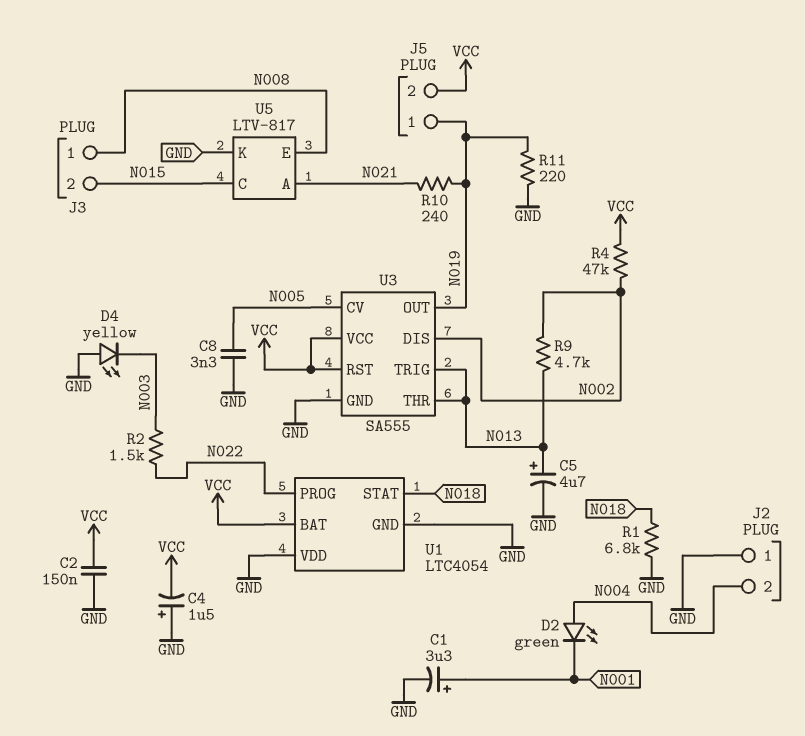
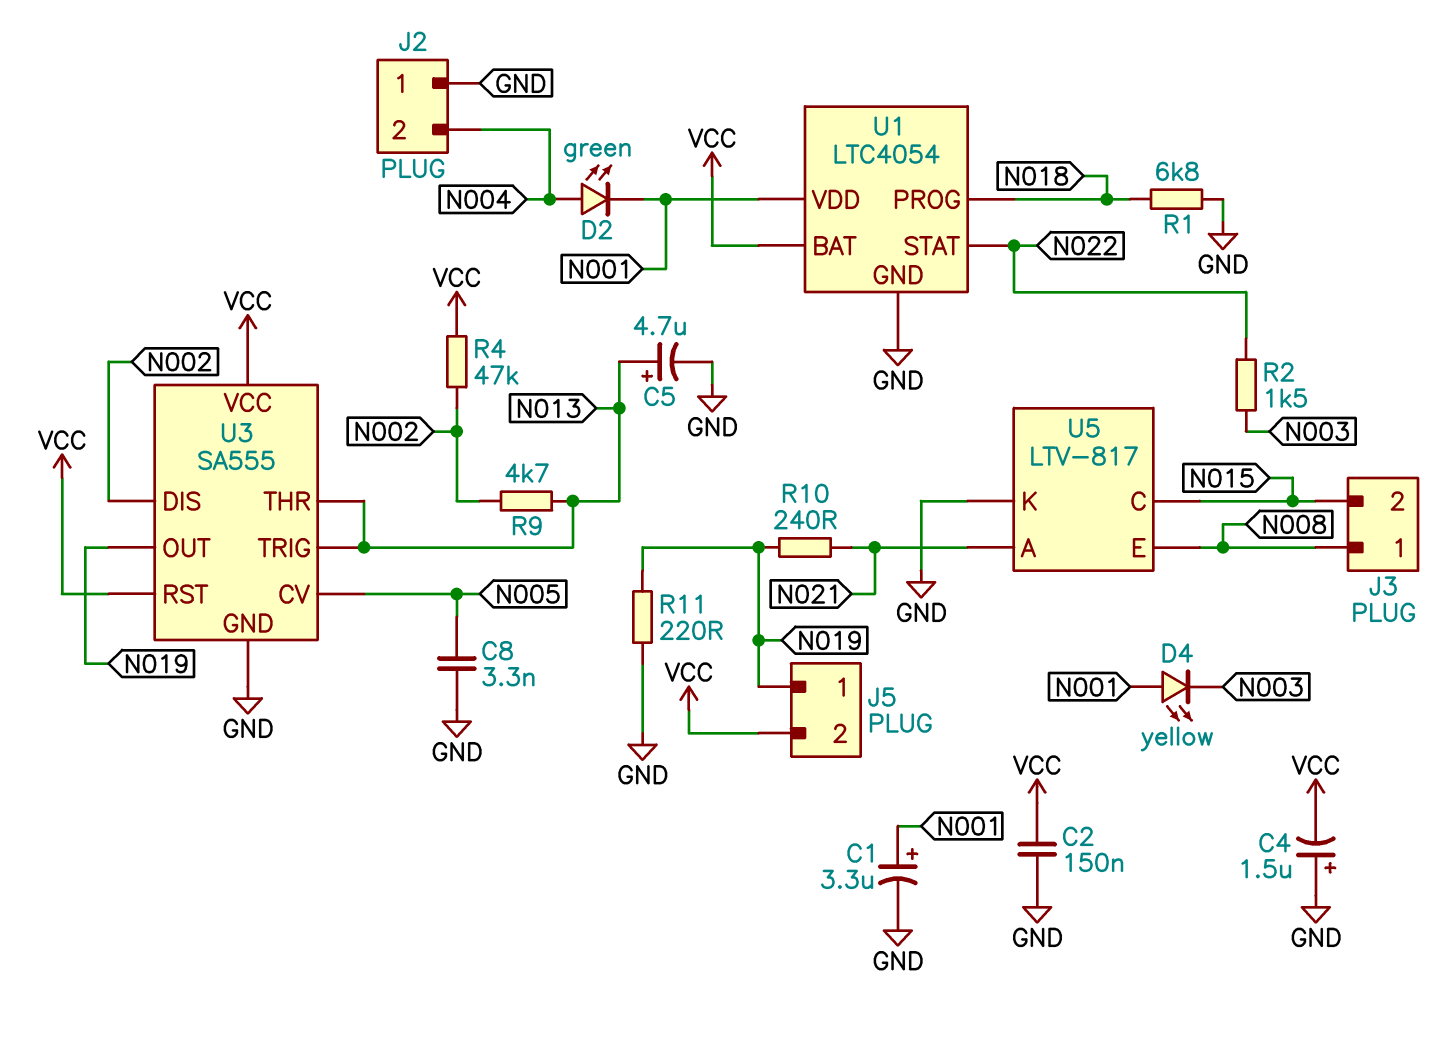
D4: LED yellow (A GND, K N003) -> LED yellow (A N001, K N003)
U1 pin PROG: N022 -> N018
U1 pin STAT: N018 -> N022
U1 pin VDD: GND -> N001

